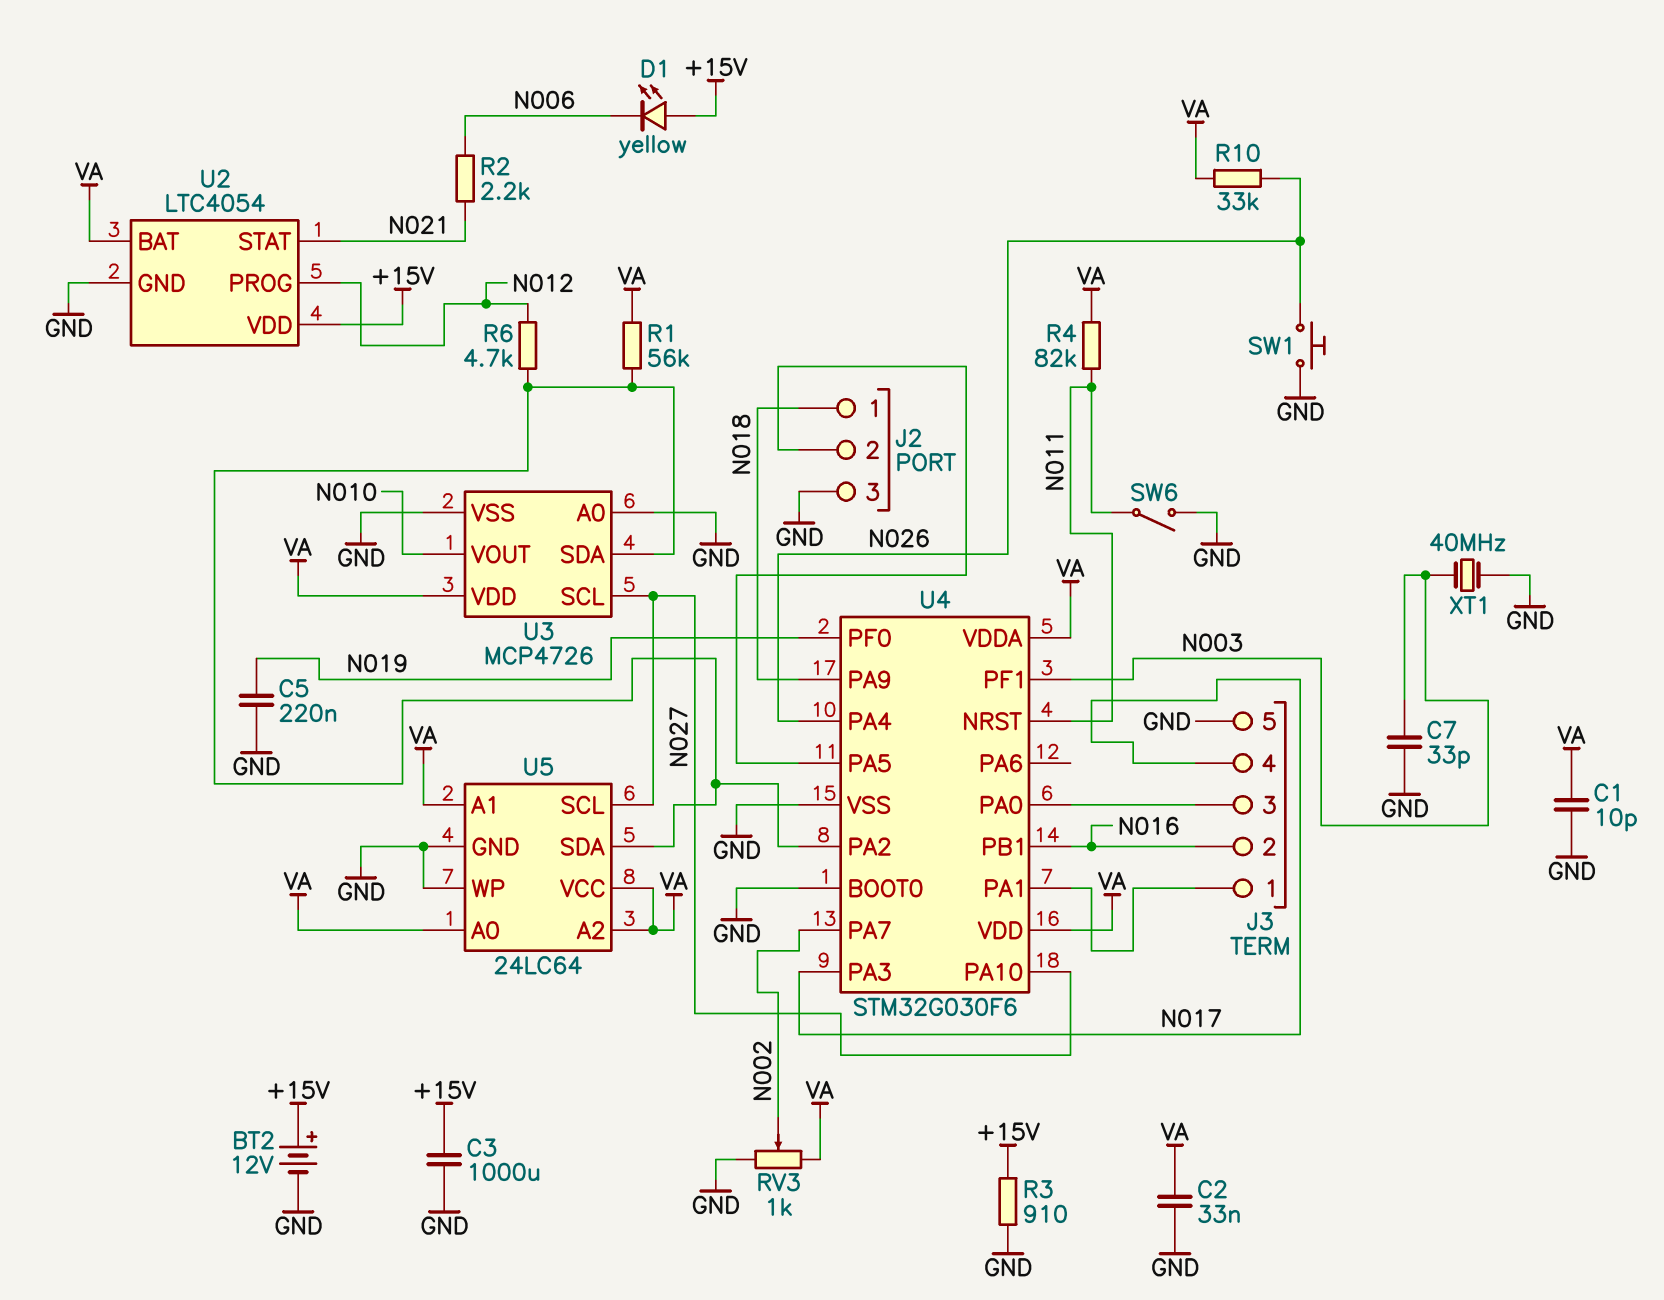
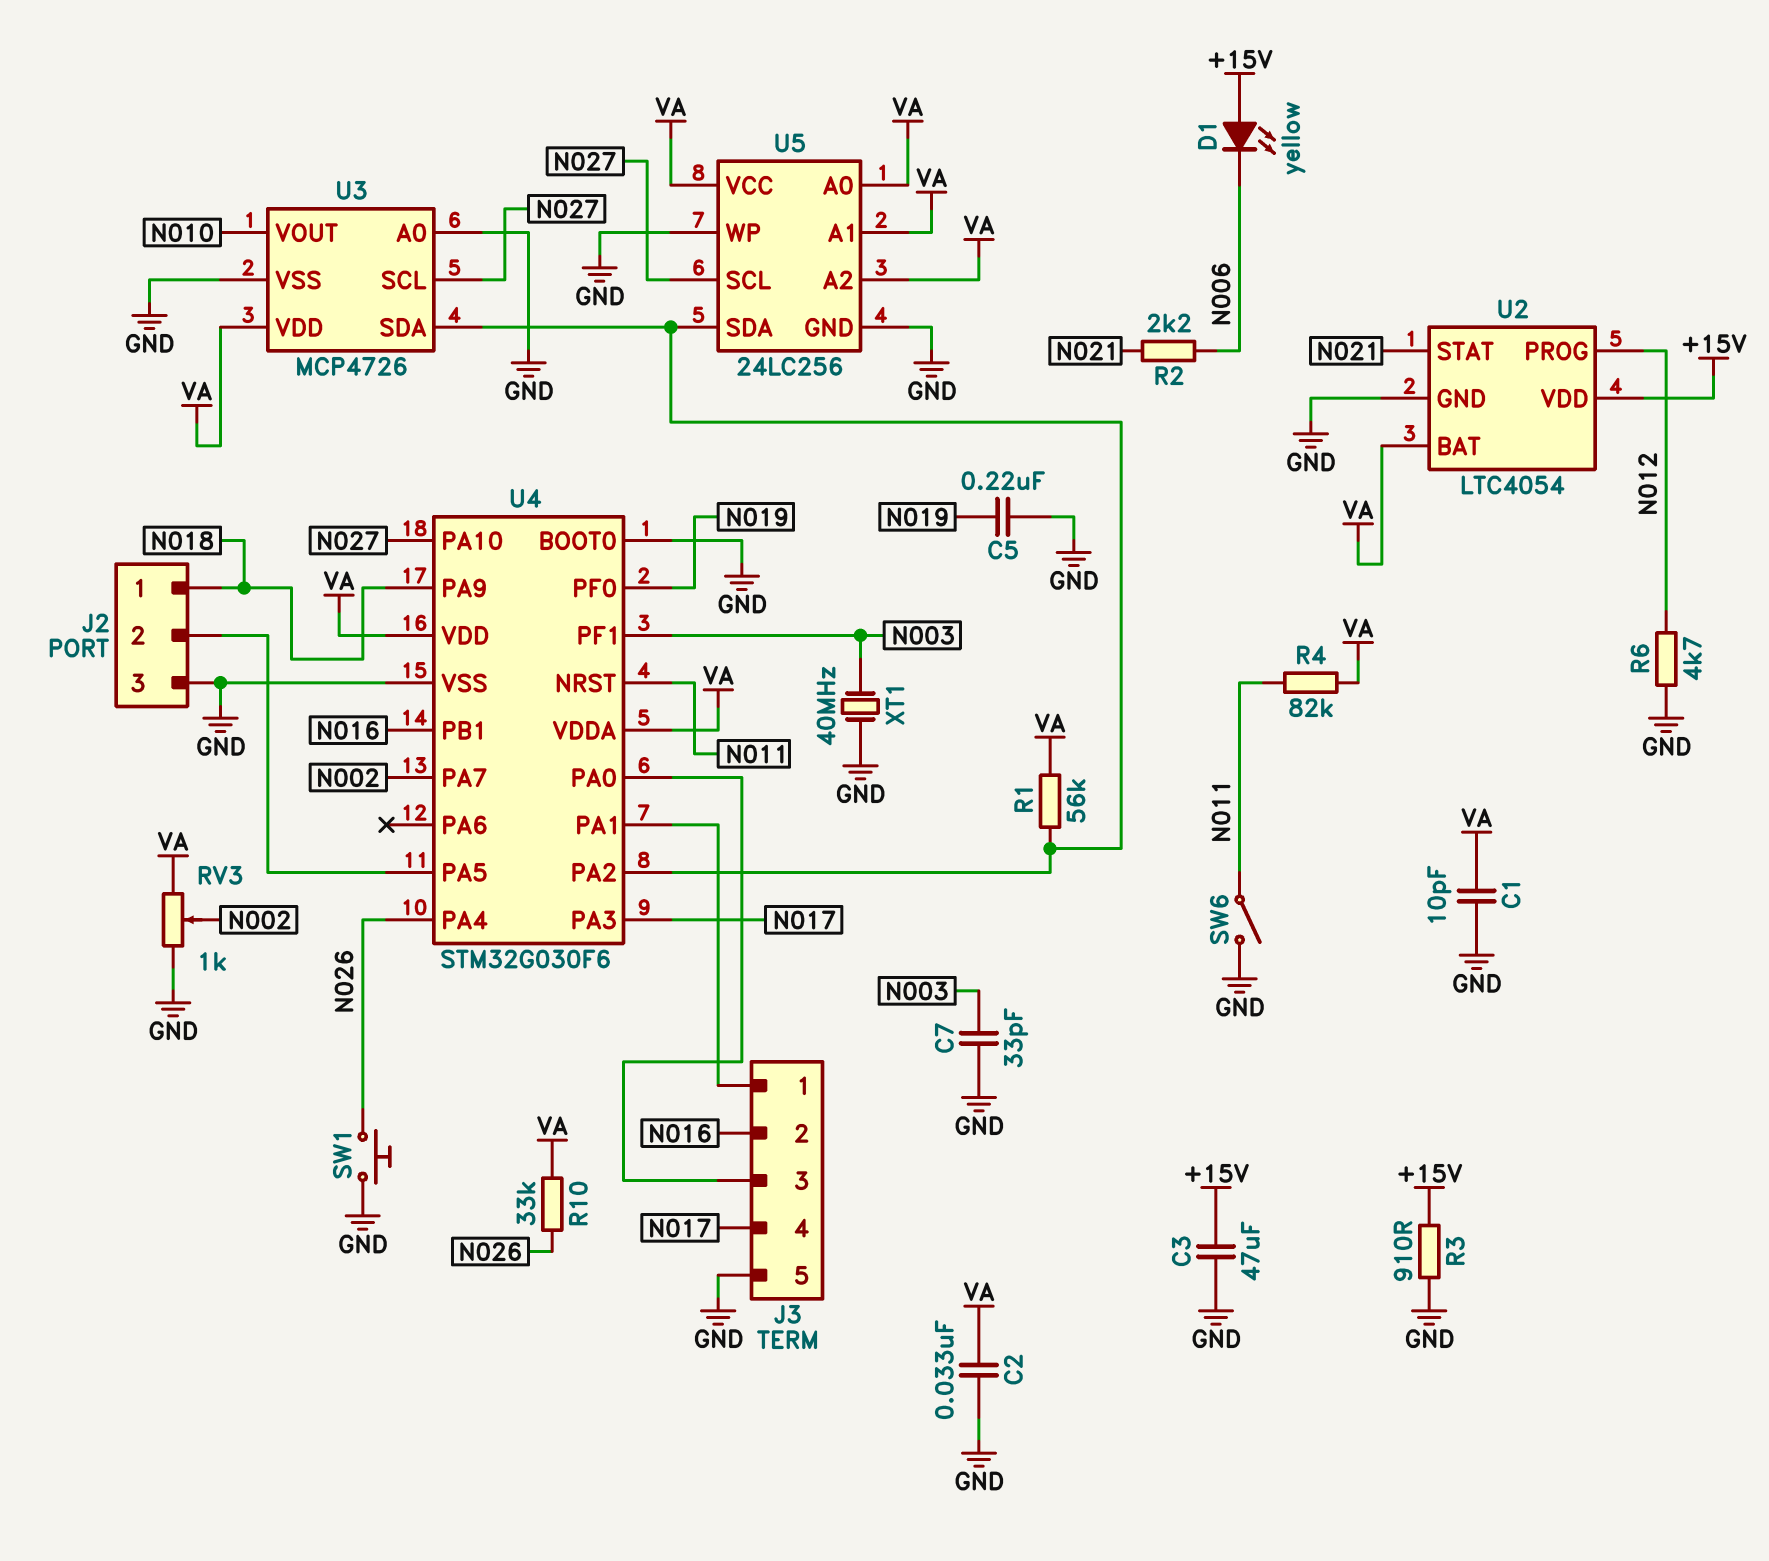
BT2: 12V (plus +15V, minus GND) -> none
C3: 1000uF (+15V, GND) -> 47uF (+15V, GND)
R6: 4.7k (N012, U3/SDA) -> 4.7k (GND, N012)
U5: 24LC64 -> 24LC256

